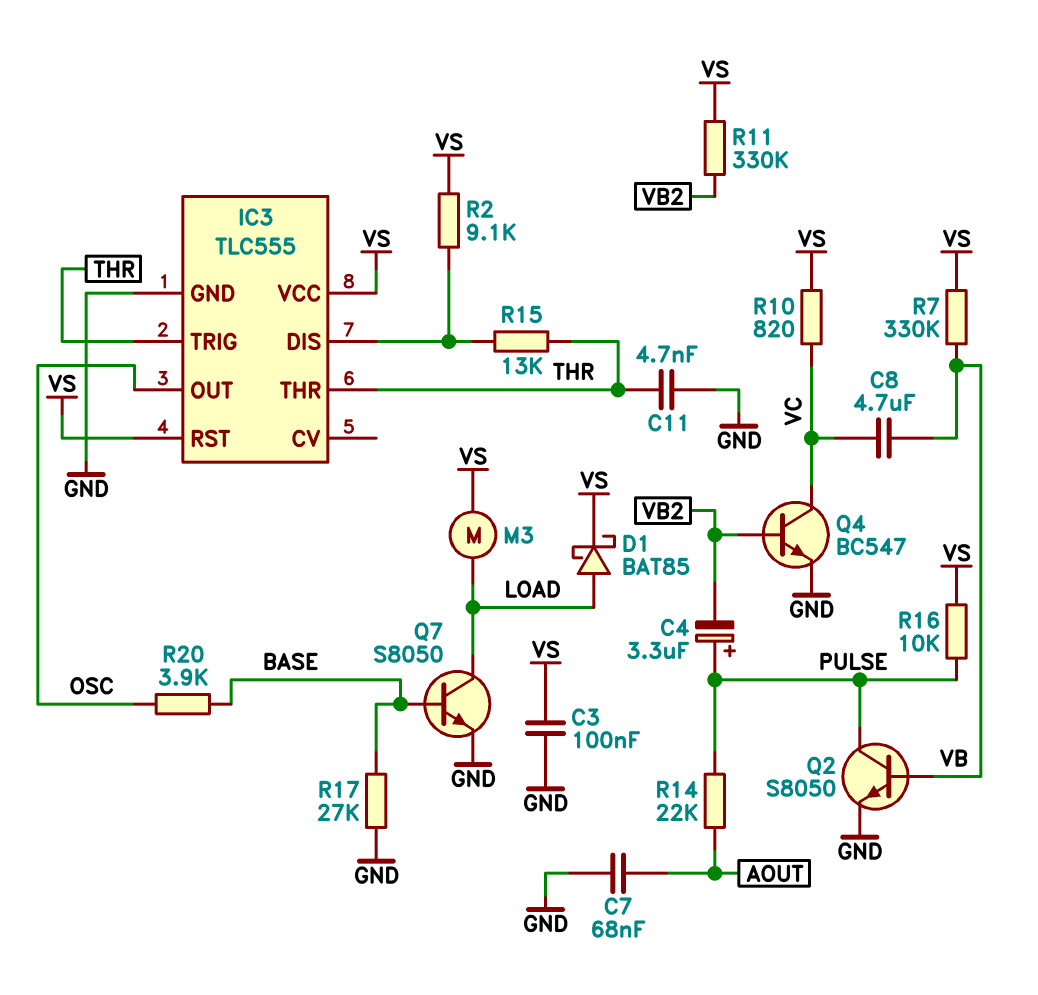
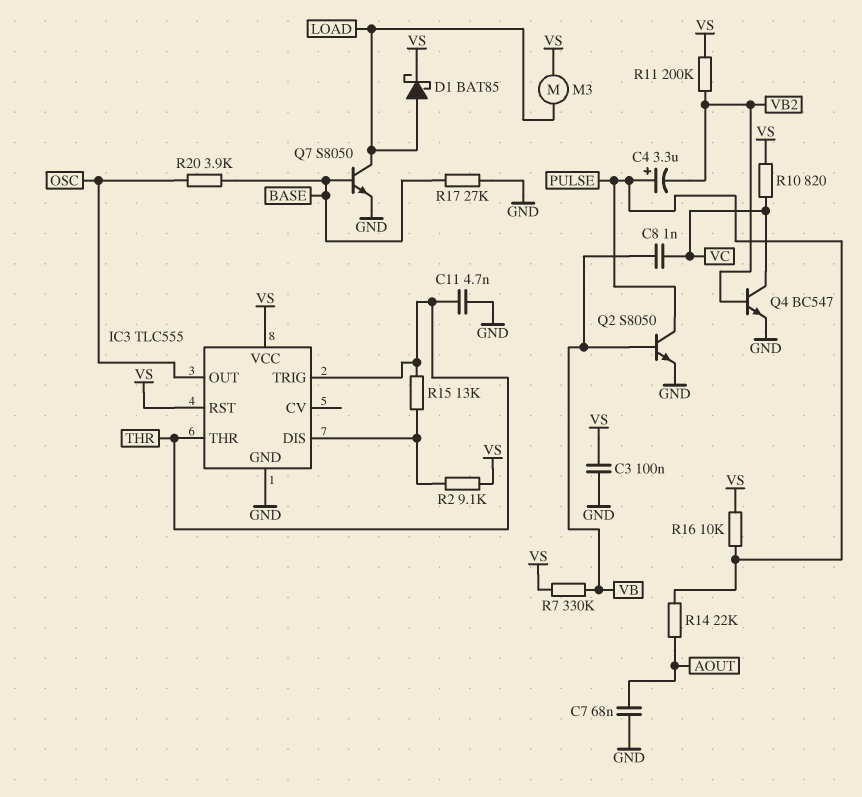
C8: 4.7uF (VB, VC) -> 1nF (VB, VC)
R11: 330k (VB2, VS) -> 200k (VB2, VS)

